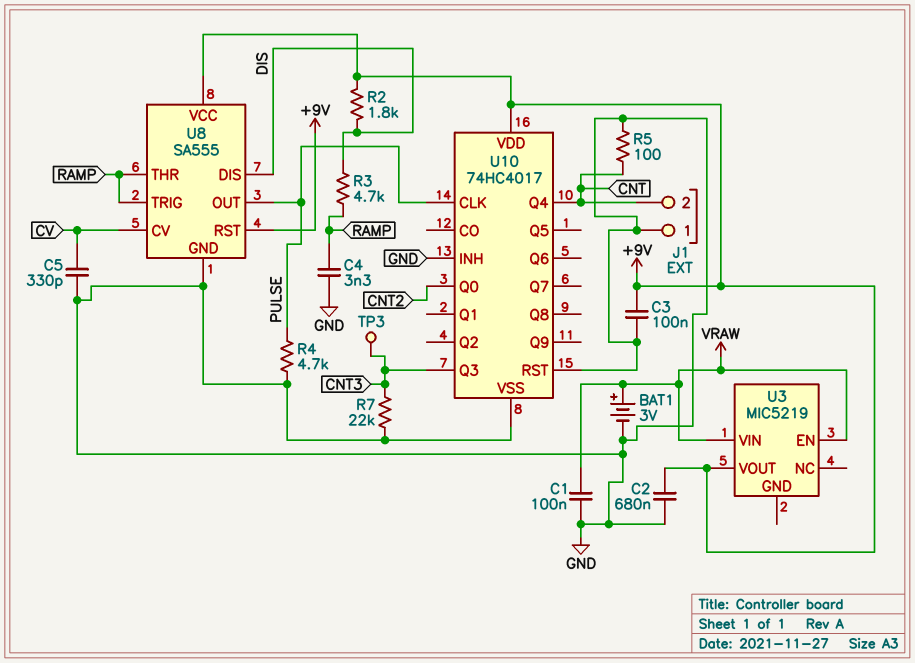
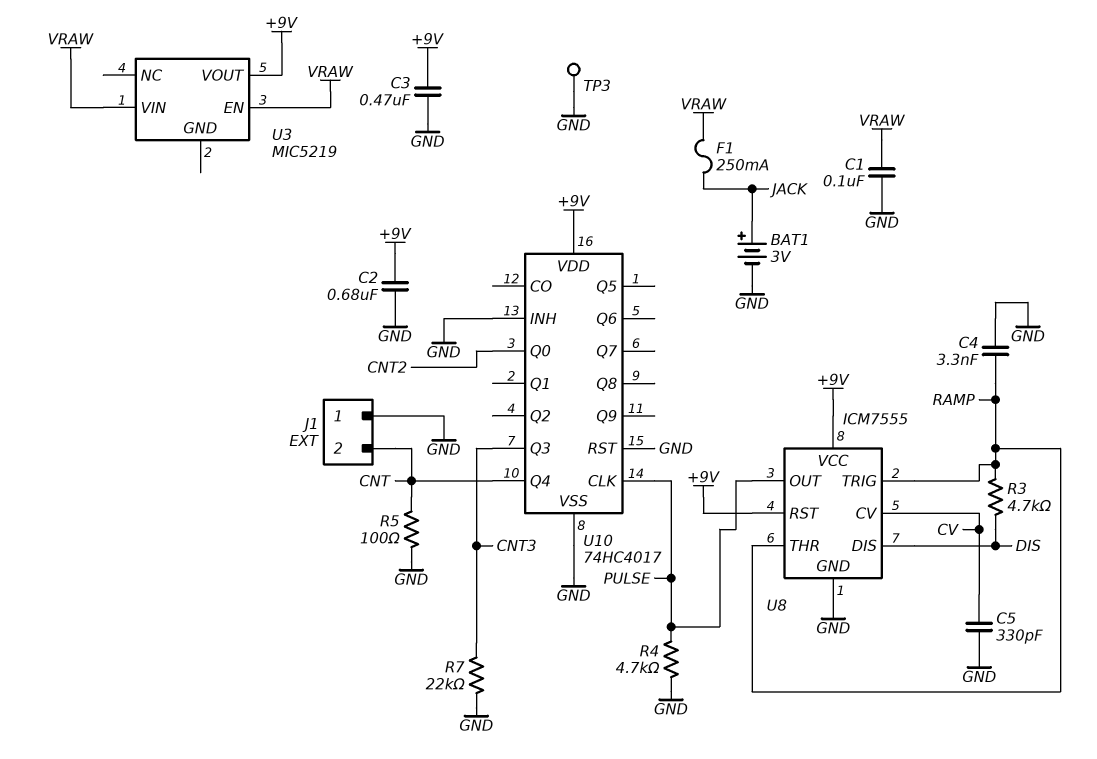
BAT1: 3V (plus VRAW, minus GND) -> 3V (plus JACK, minus GND)
C3: 100nF (+9V, GND) -> 470nF (+9V, GND)
F1: none -> 250mA (JACK, VRAW)
R2: 1.8k (+9V, DIS) -> none
TP3: test point (CNT3) -> test point (GND)
U8: SA555 -> ICM7555

